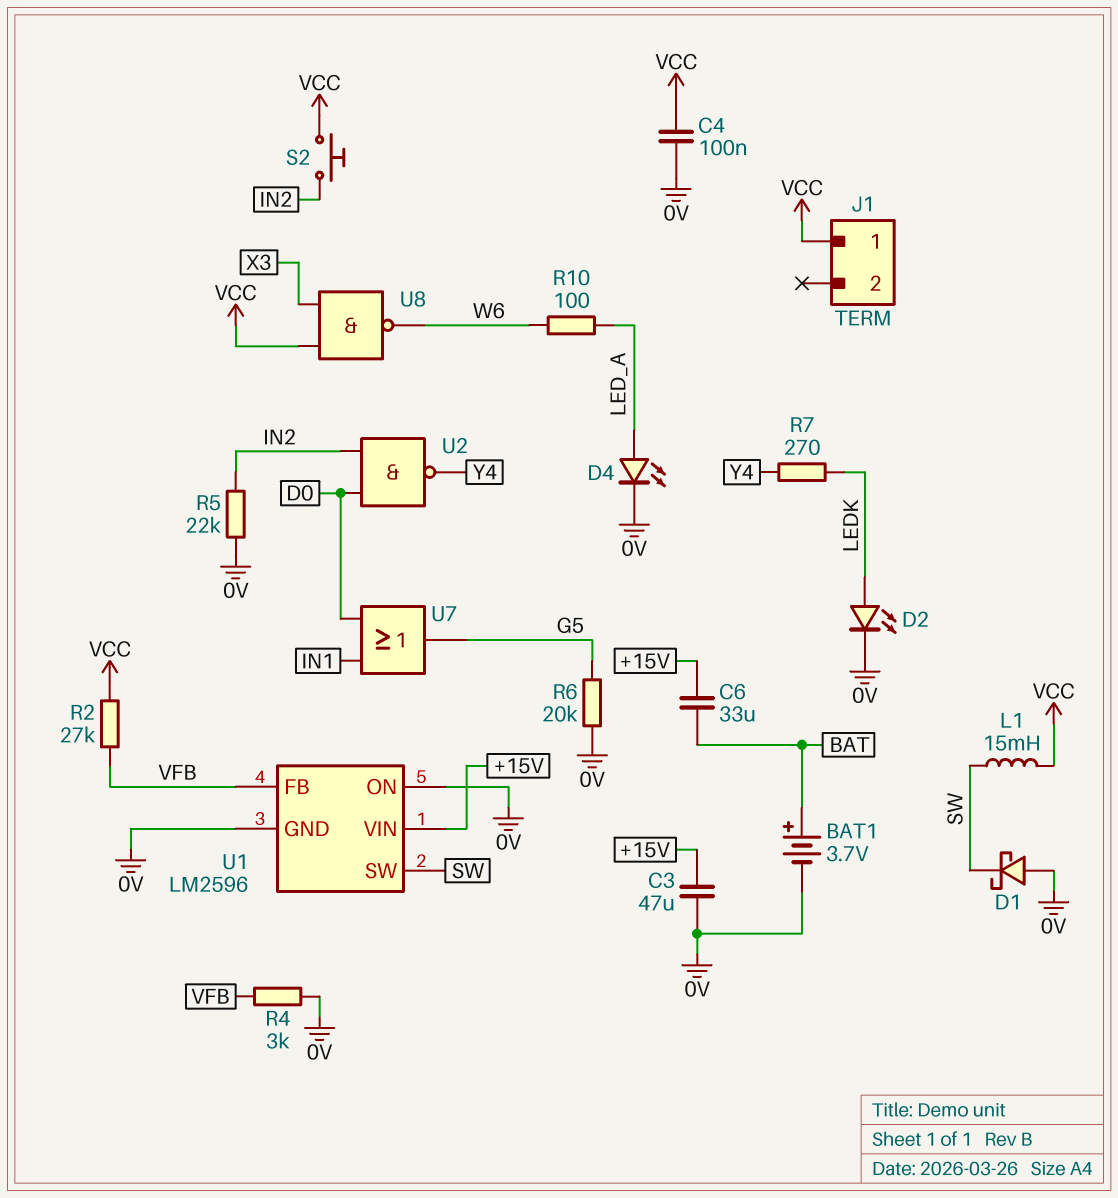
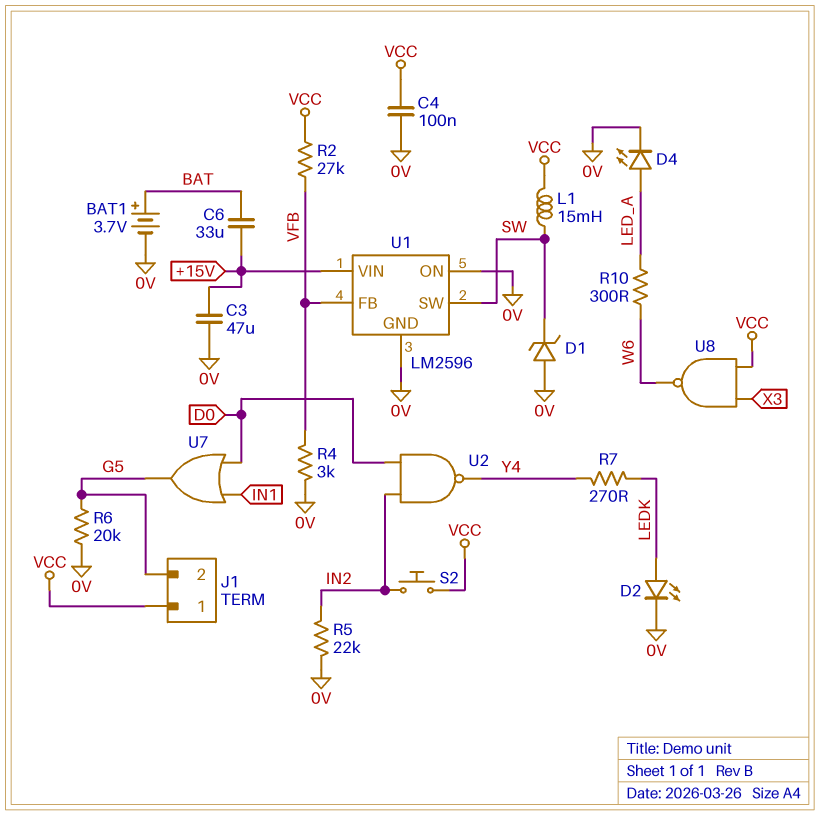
D1: schottky (A 0V, K SW) -> zener (A 0V, K SW)
J1 pin 2: none -> G5
R10: 100 (LED_A, W6) -> 300 (LED_A, W6)

